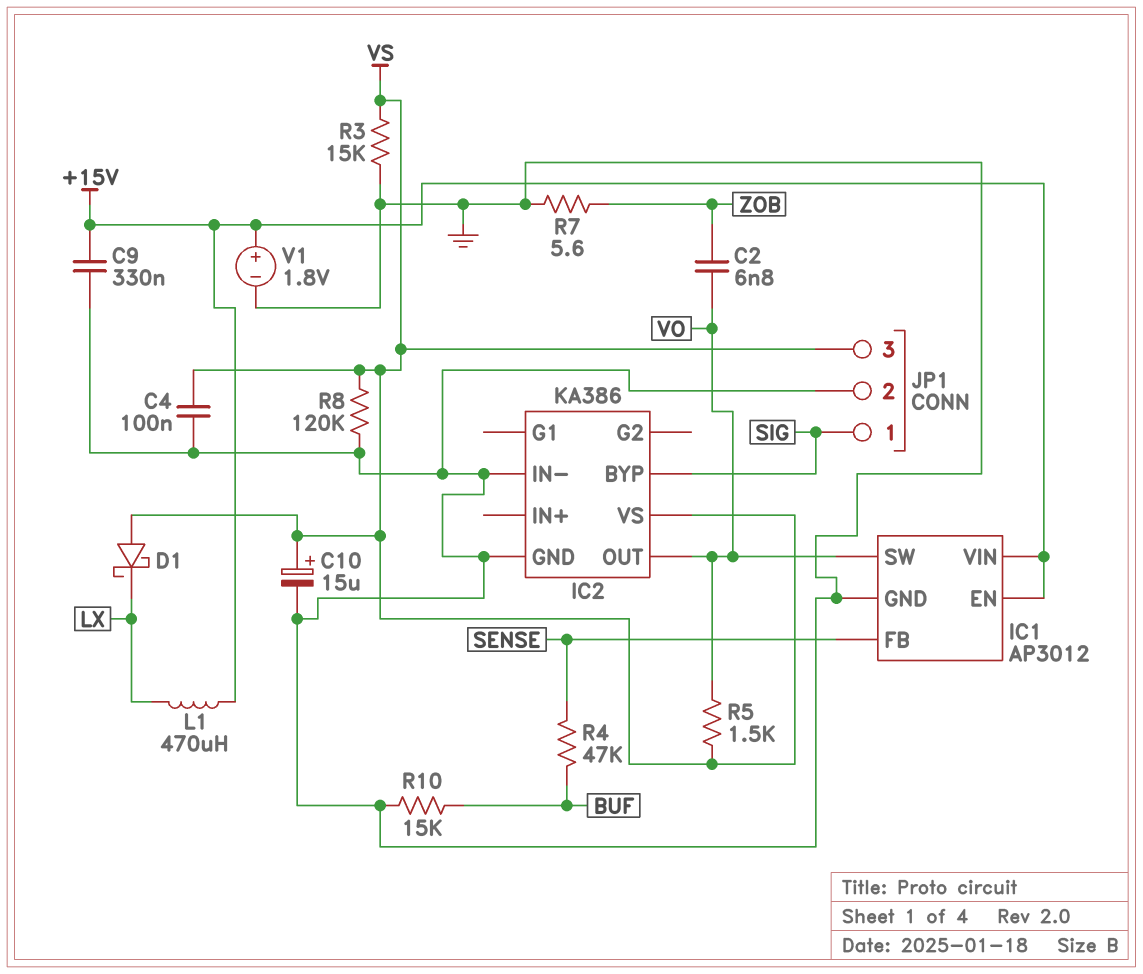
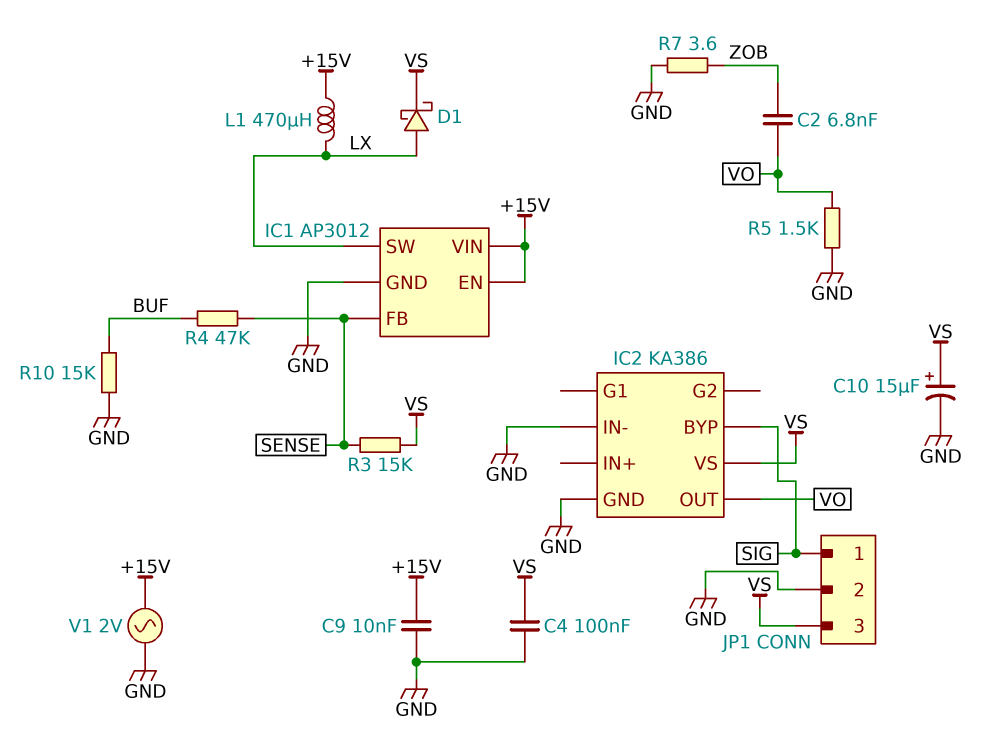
C9: 330nF (+15V, GND) -> 10nF (+15V, GND)
D1: schottky (A VS, K LX) -> schottky (A LX, K VS)
IC1 pin SW: VO -> LX
R3: 15k (GND, VS) -> 15k (SENSE, VS)
R5: 1.5k (VO, VS) -> 1.5k (GND, VO)
R7: 5.6 (GND, ZOB) -> 3.6 (GND, ZOB)
R8: 120k (GND, VS) -> none
V1: 1.8V (plus +15V, minus GND) -> AC 2V (+15V, GND)

